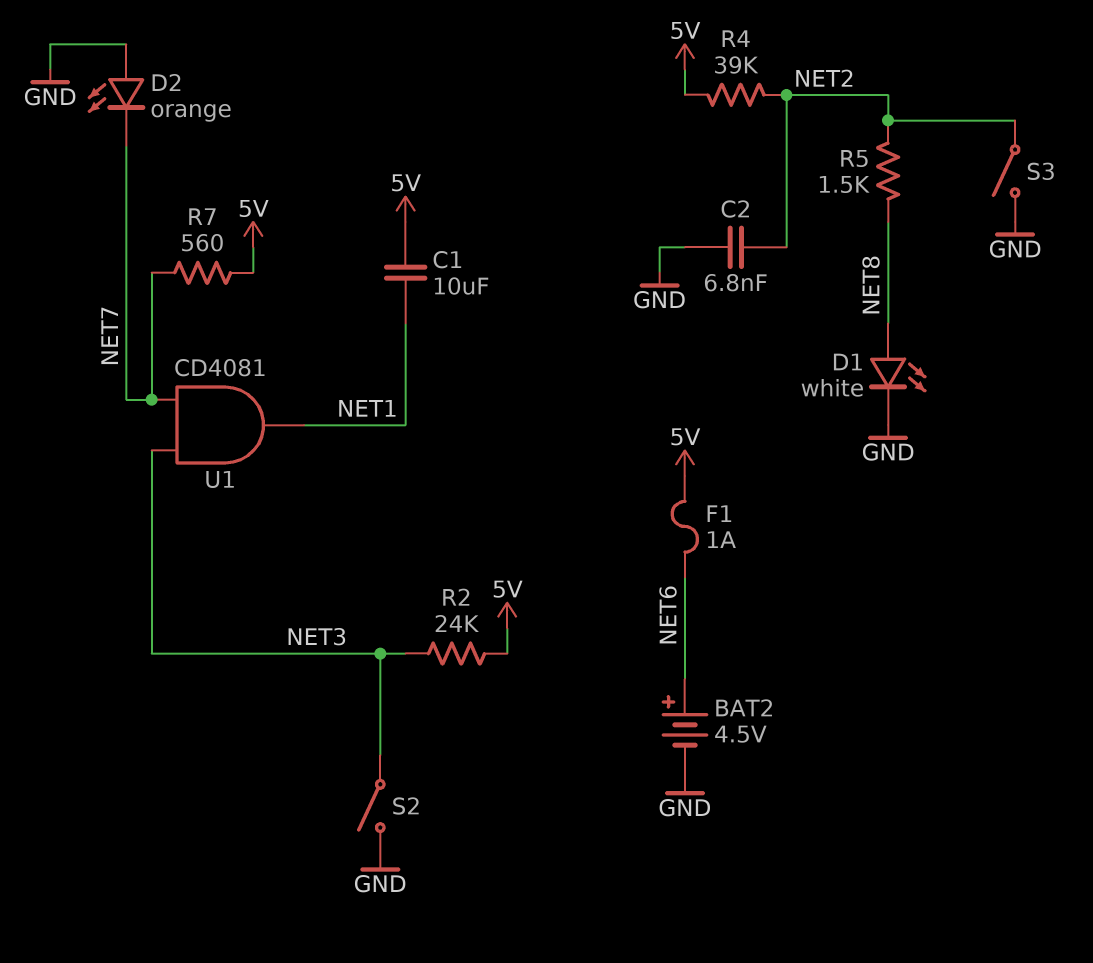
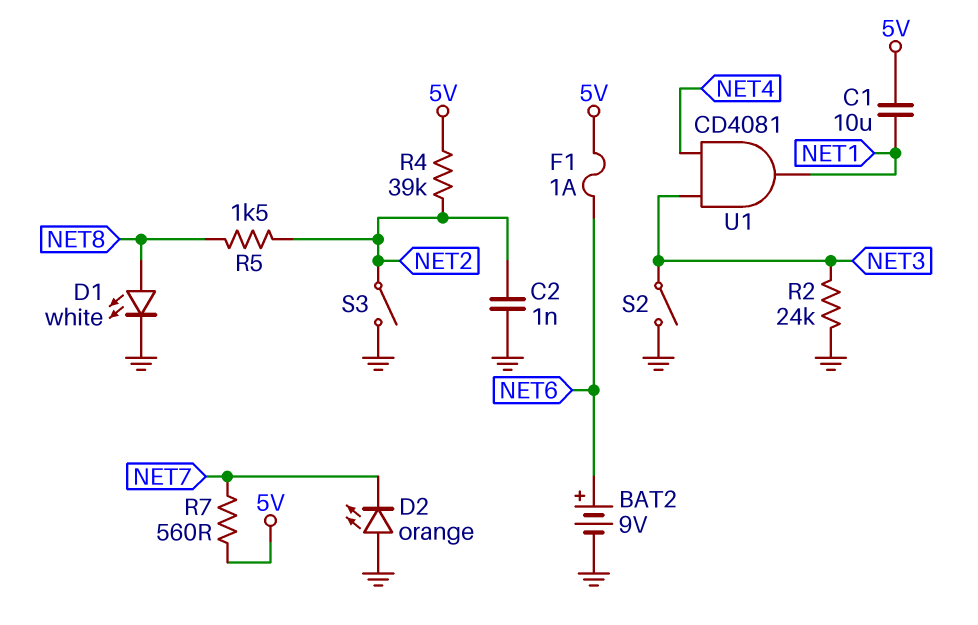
BAT2: 4.5V (plus NET6, minus GND) -> 9V (plus NET6, minus GND)
C2: 6.8nF (GND, NET2) -> 1nF (GND, NET2)
R2: 24k (5V, NET3) -> 24k (GND, NET3)
U1: AND CD4081 (in NET3, in NET7, out NET1) -> AND CD4081 (in NET3, in NET4, out NET1)

